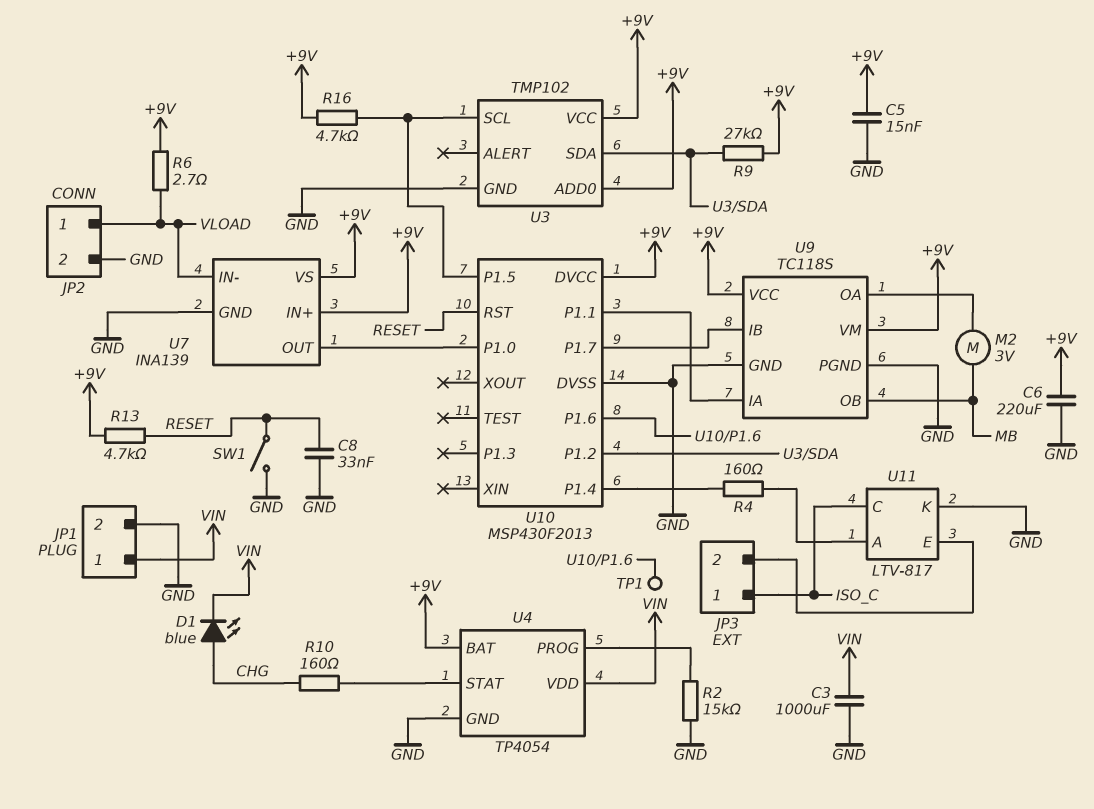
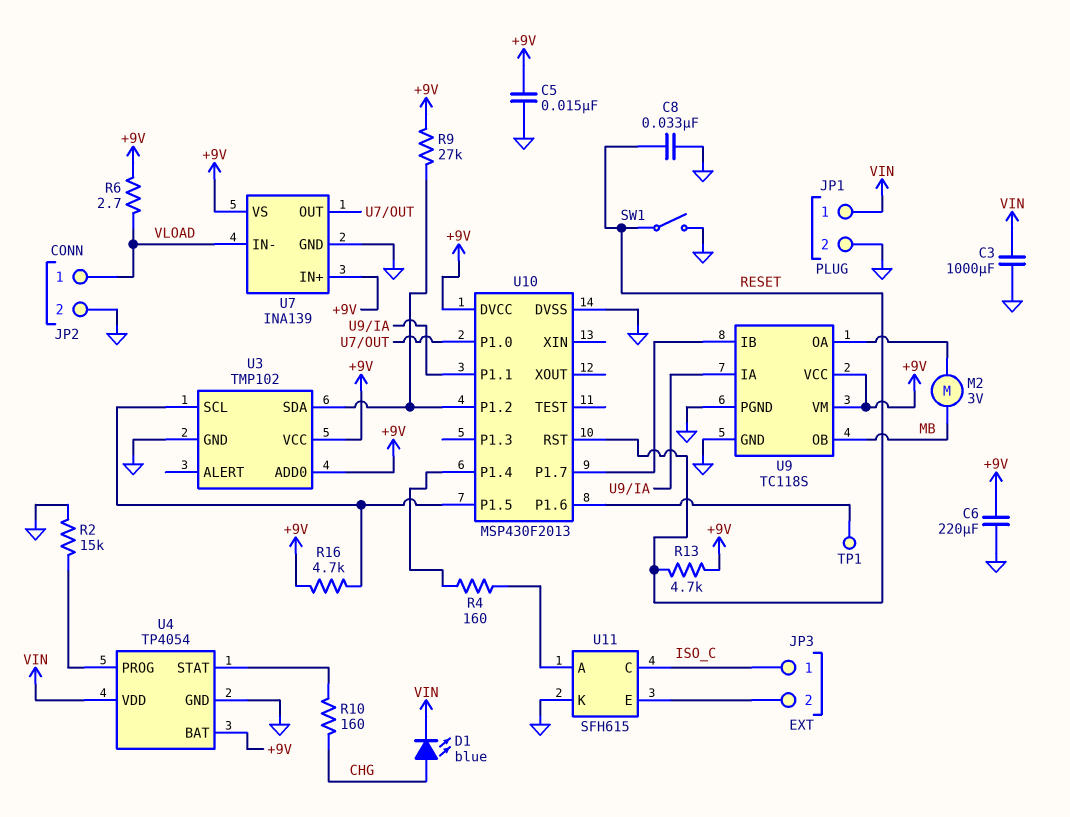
U11: LTV-817 -> SFH615

